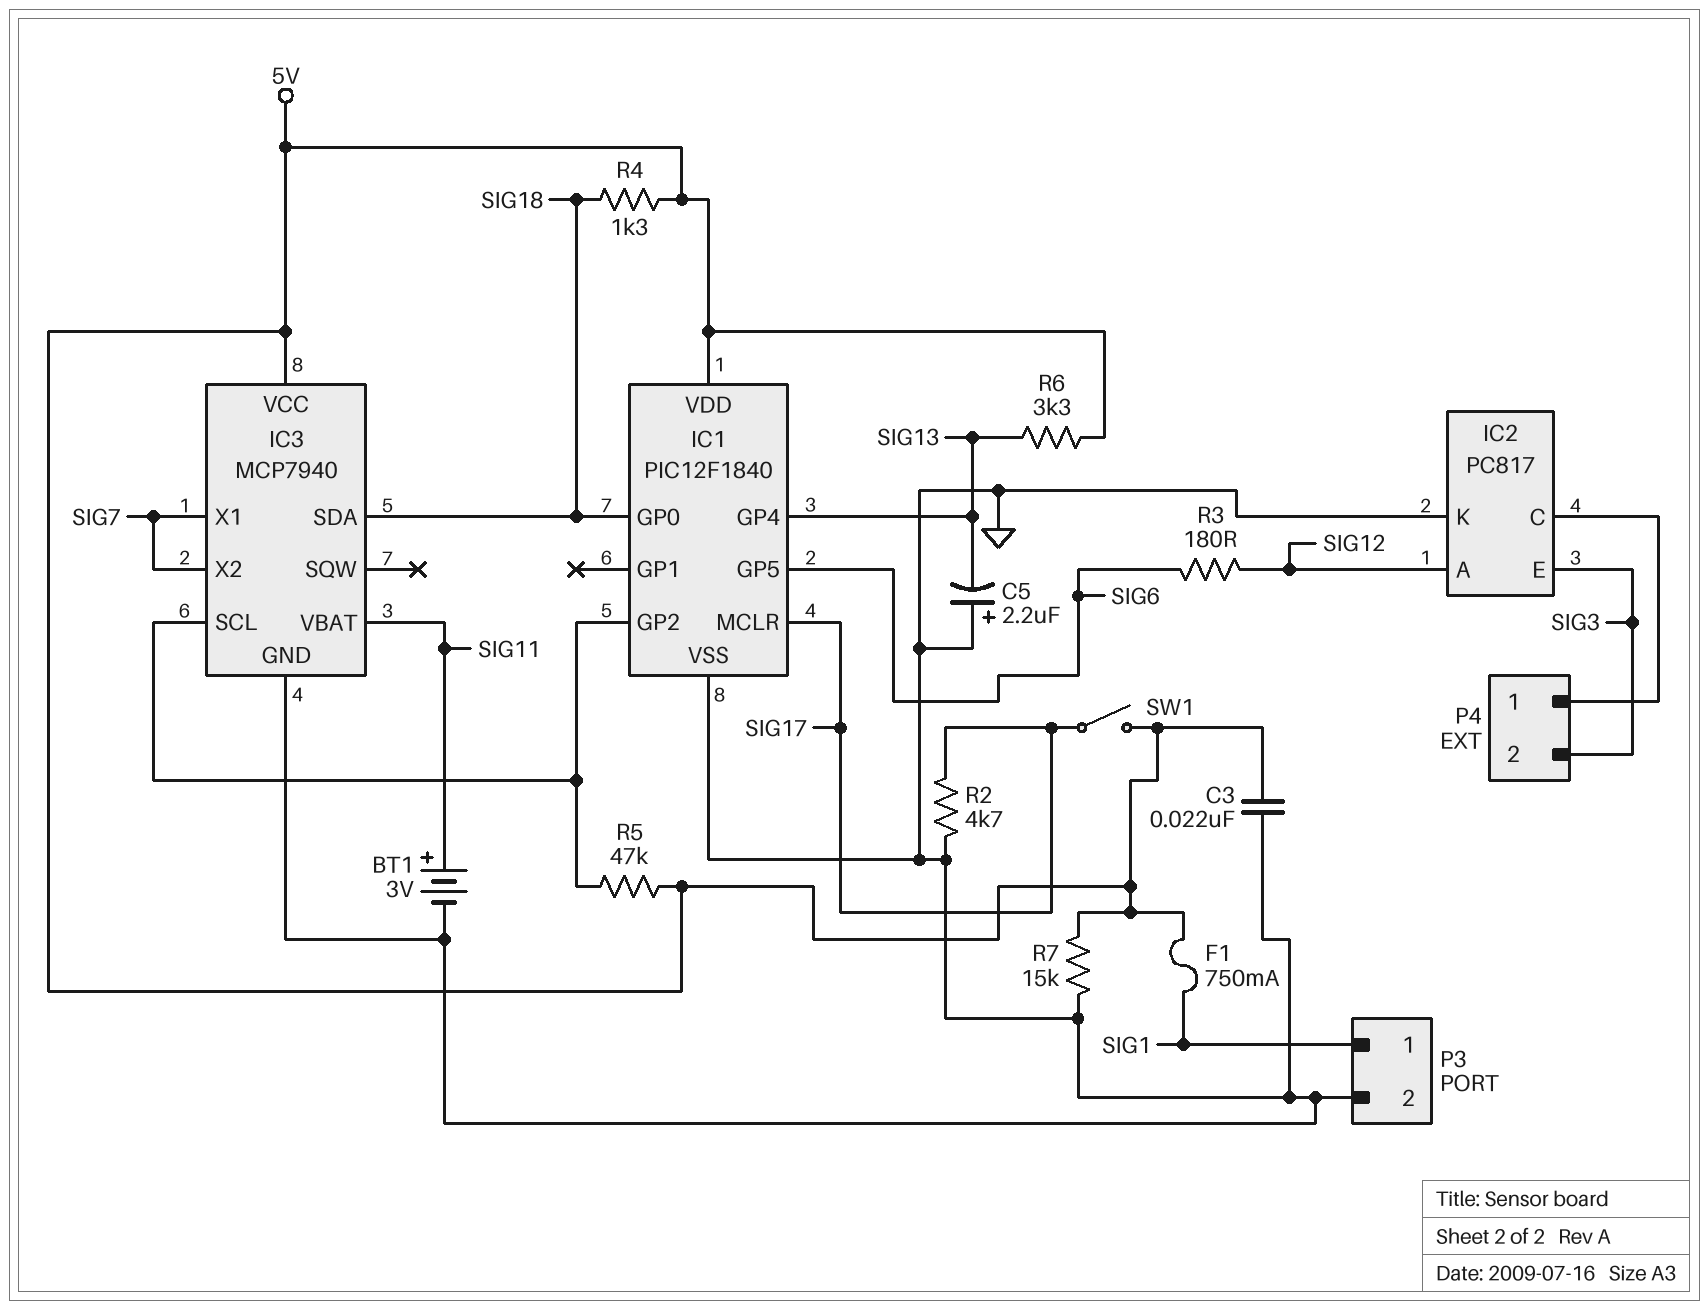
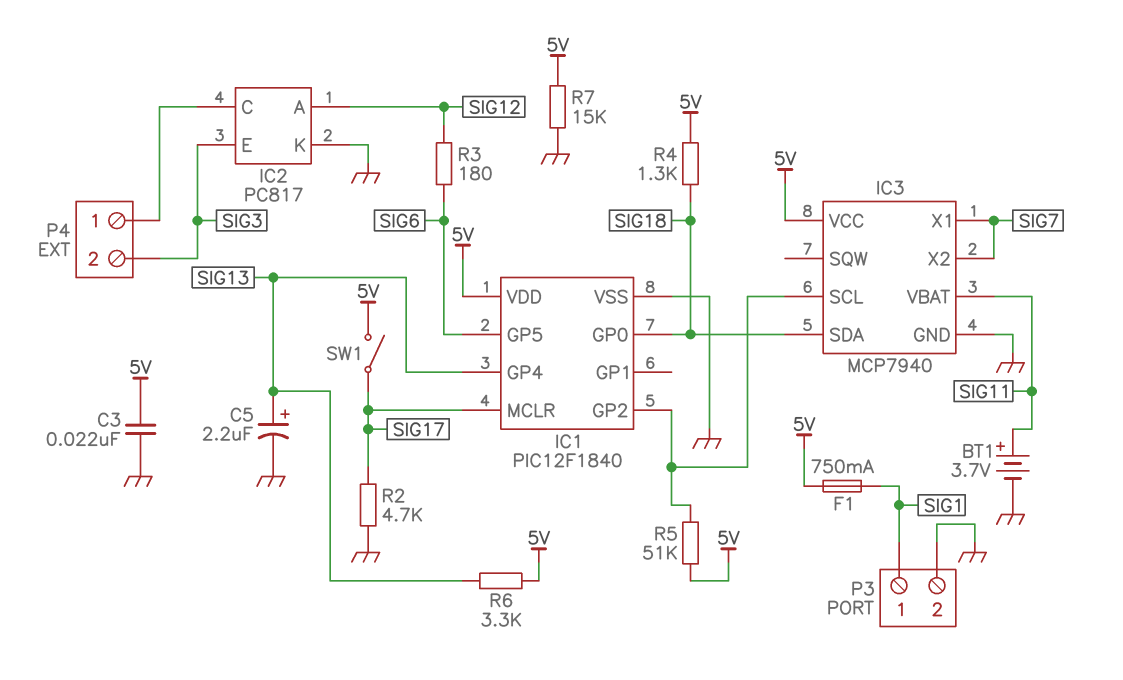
BT1: 3V (plus SIG11, minus GND) -> 3.7V (plus SIG11, minus GND)
C5: 2.2uF (plus GND, minus SIG13) -> 2.2uF (plus SIG13, minus GND)
R5: 47k (5V, IC1/GP2) -> 51k (5V, IC1/GP2)

